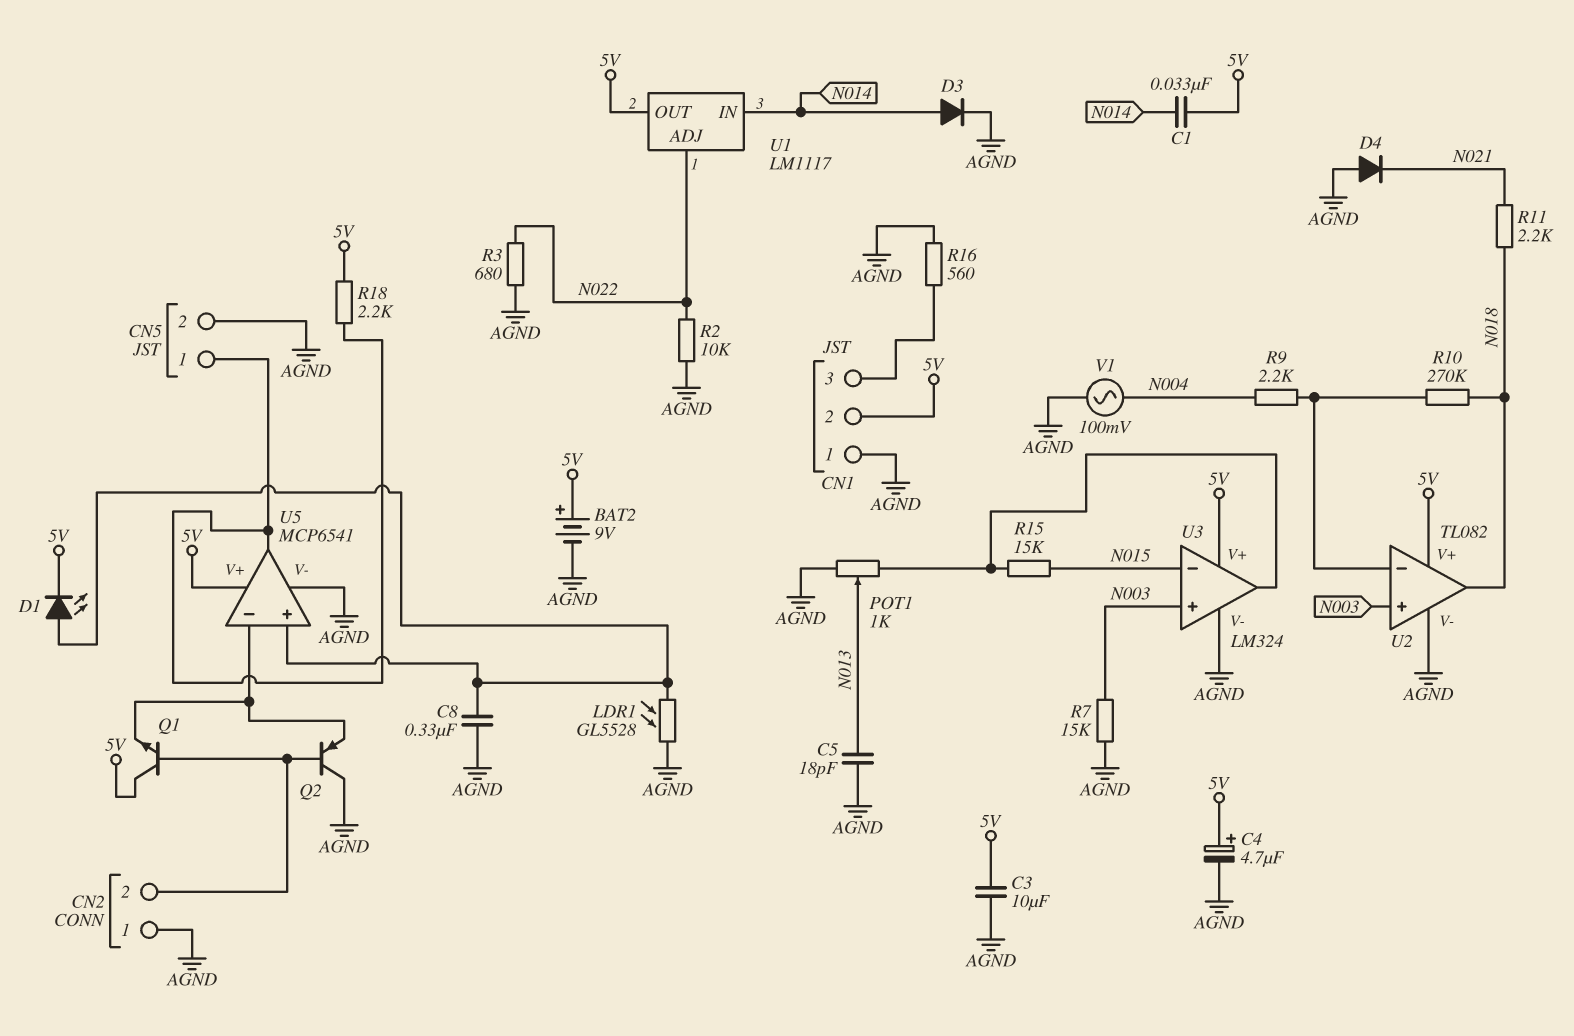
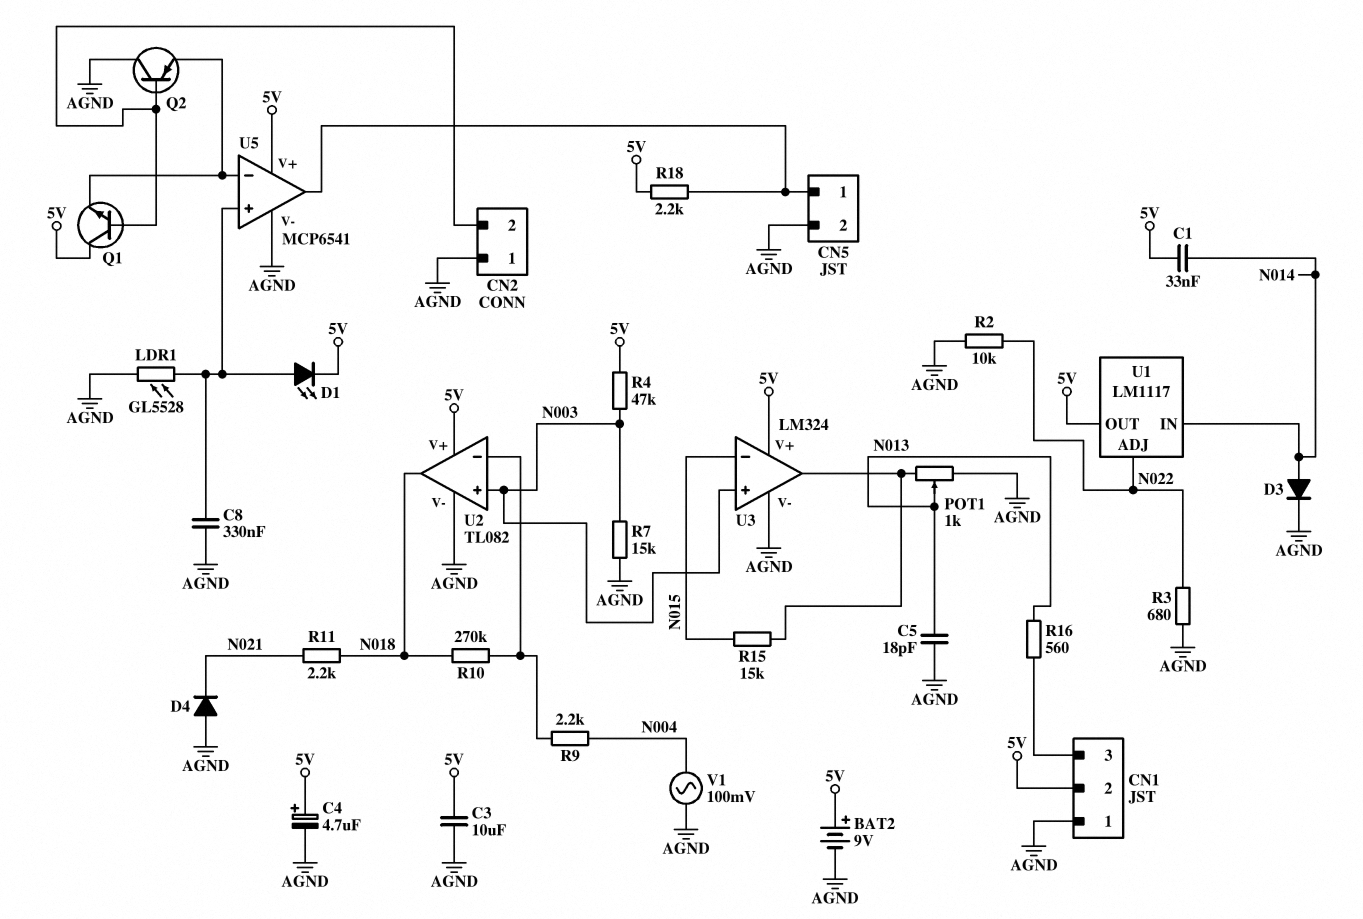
R4: none -> 47k (5V, N003)
R16: 560 (AGND, CN1/3) -> 560 (CN1/3, N013)

